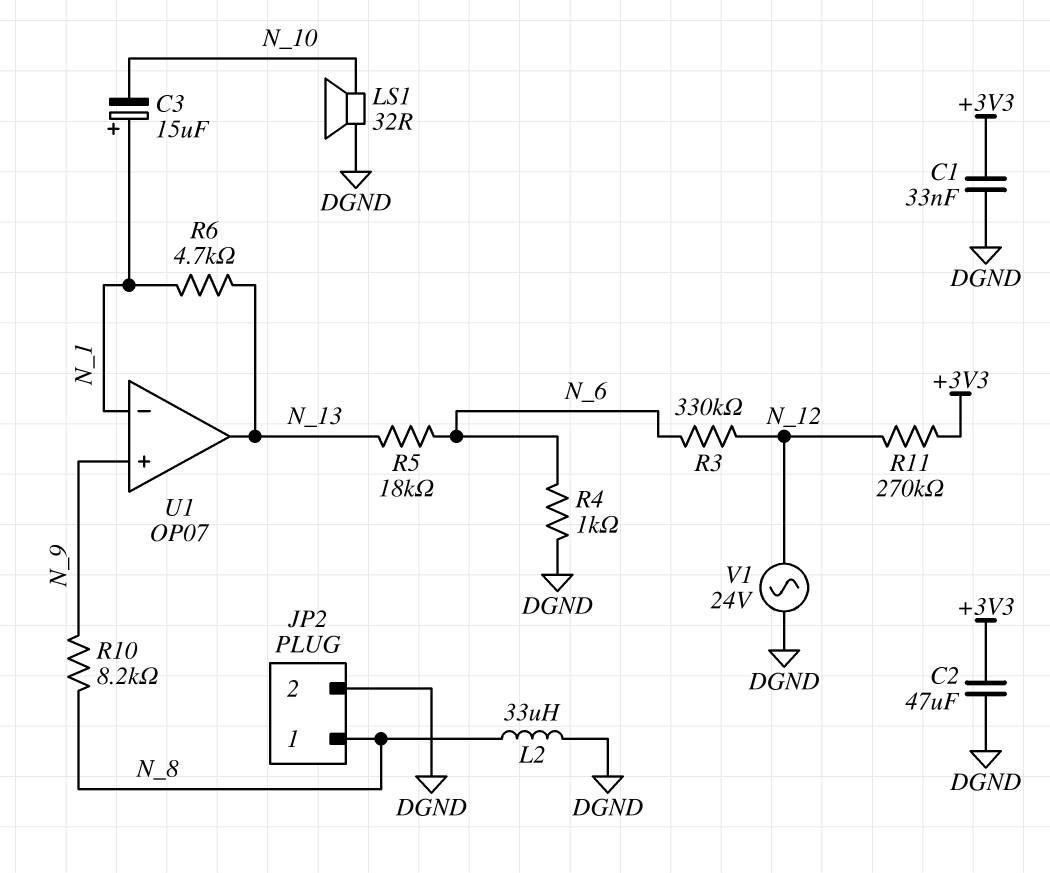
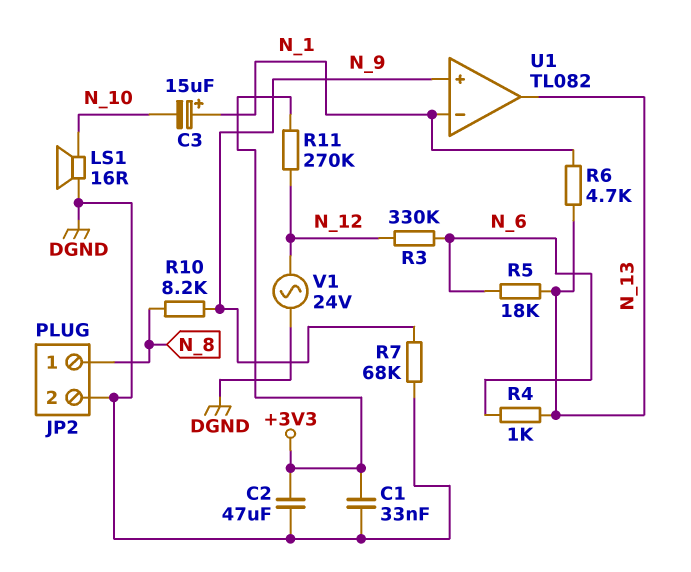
L2: 33uH (DGND, N_8) -> none
LS1: speaker 32R (DGND, N_10) -> speaker 16R (DGND, N_10)
R4: 1k (DGND, N_6) -> 1k (N_6, N_13)
R7: none -> 68k (DGND, N_9)
U1: OP07 -> TL082

